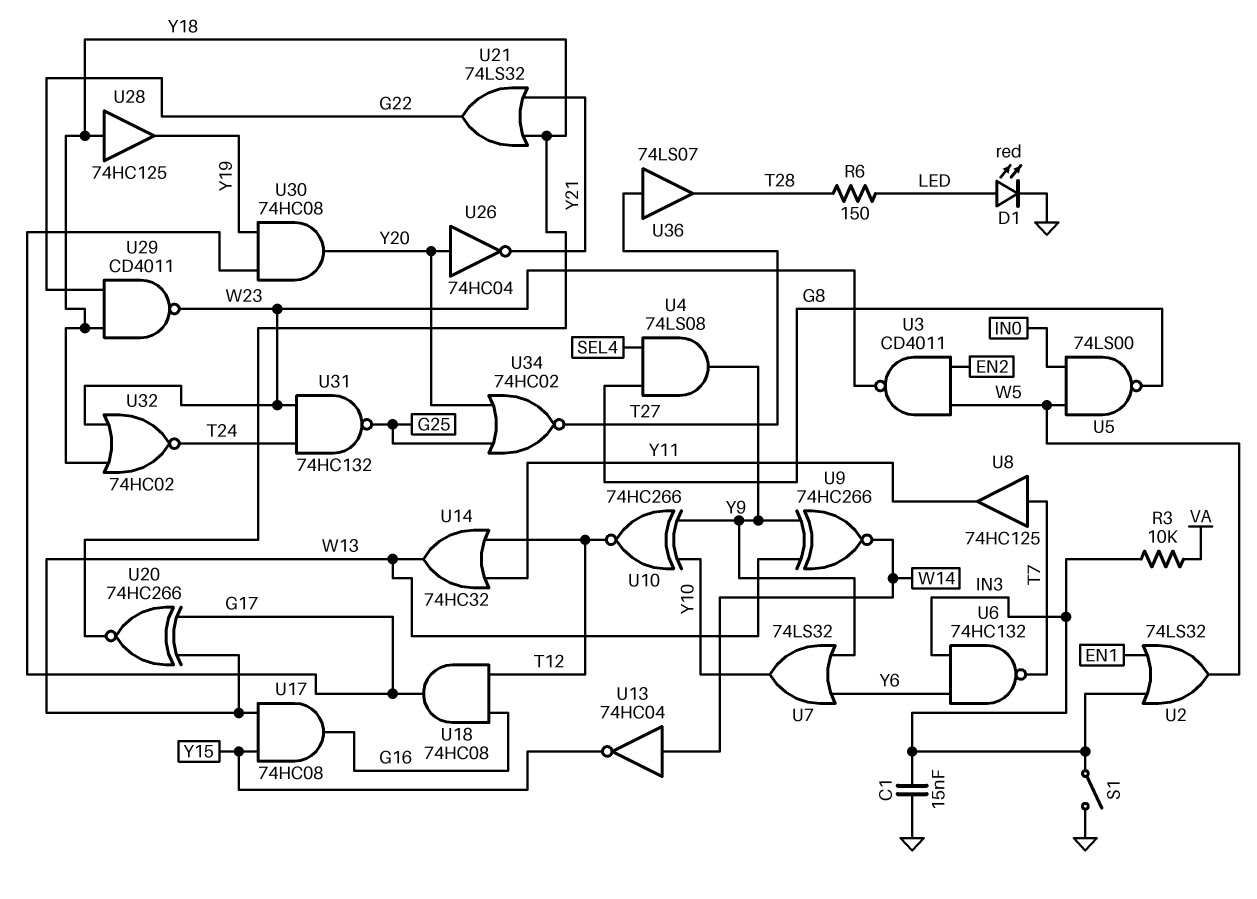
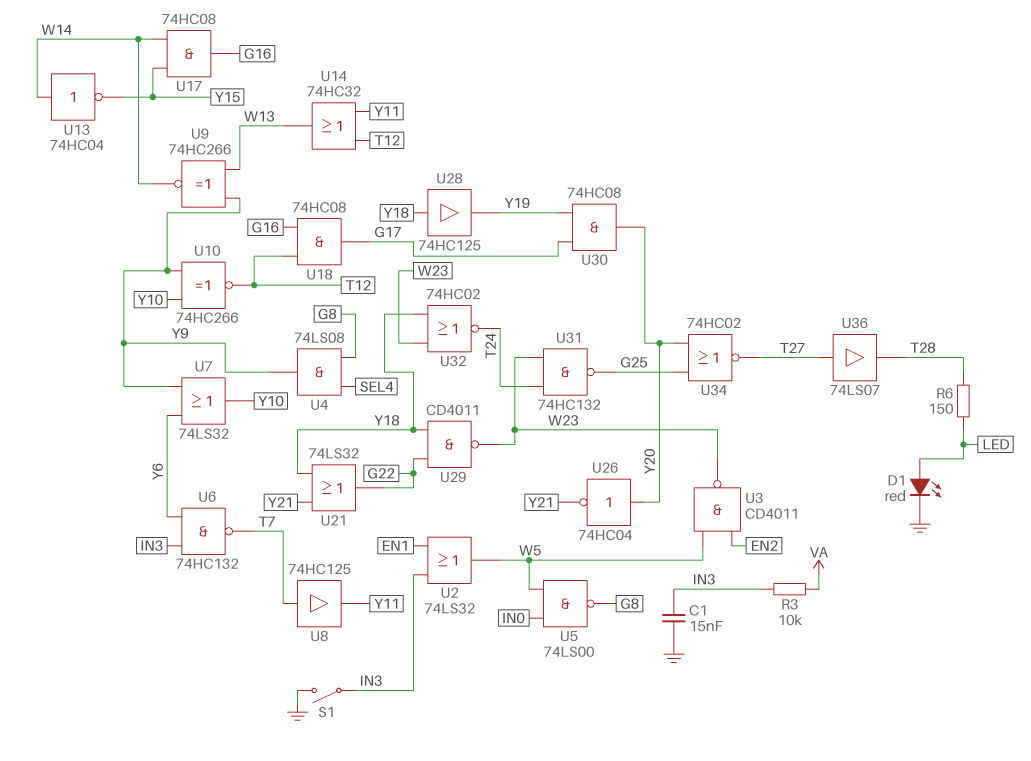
U17: AND 74HC08 (in W13, in Y15, out G16) -> AND 74HC08 (in W14, in Y15, out G16)
U20: XNOR 74HC266 (in G17, in W13, out Y18) -> none

